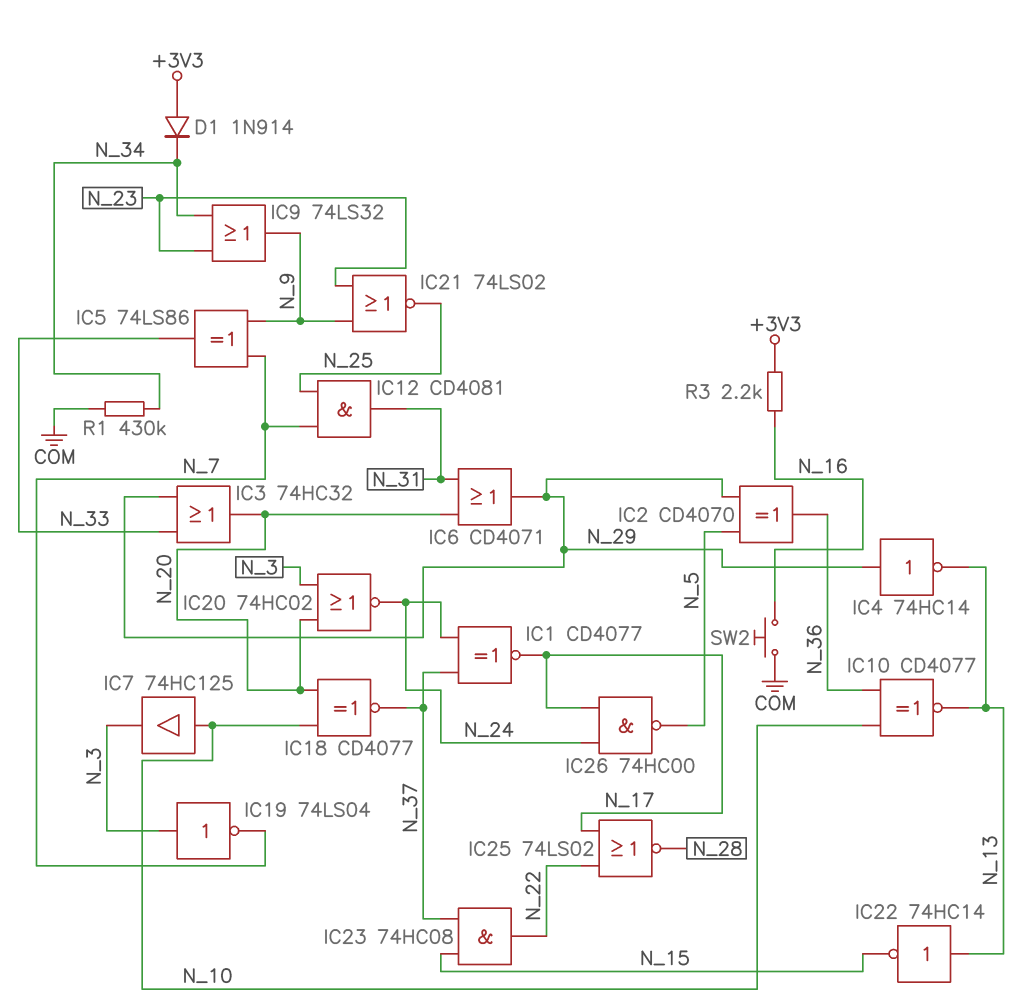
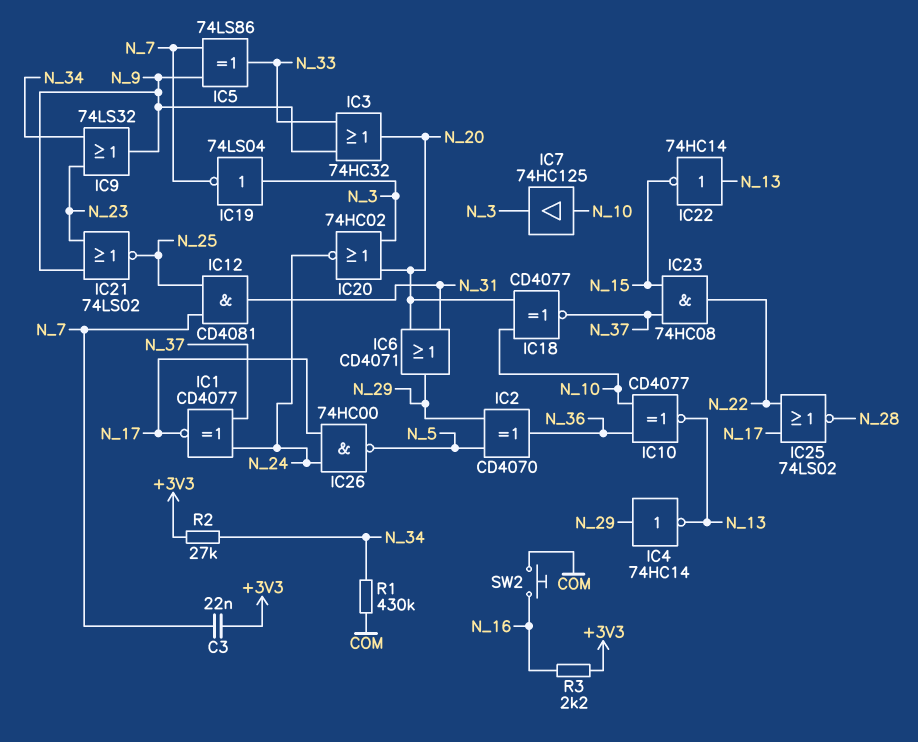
C3: none -> 22nF (+3V3, N_7)
D1: diode 1N914 (A +3V3, K N_34) -> none
IC3: OR 74HC32 (in N_29, in N_33, out N_20) -> OR 74HC32 (in N_9, in N_33, out N_20)
R2: none -> 27k (+3V3, N_34)

